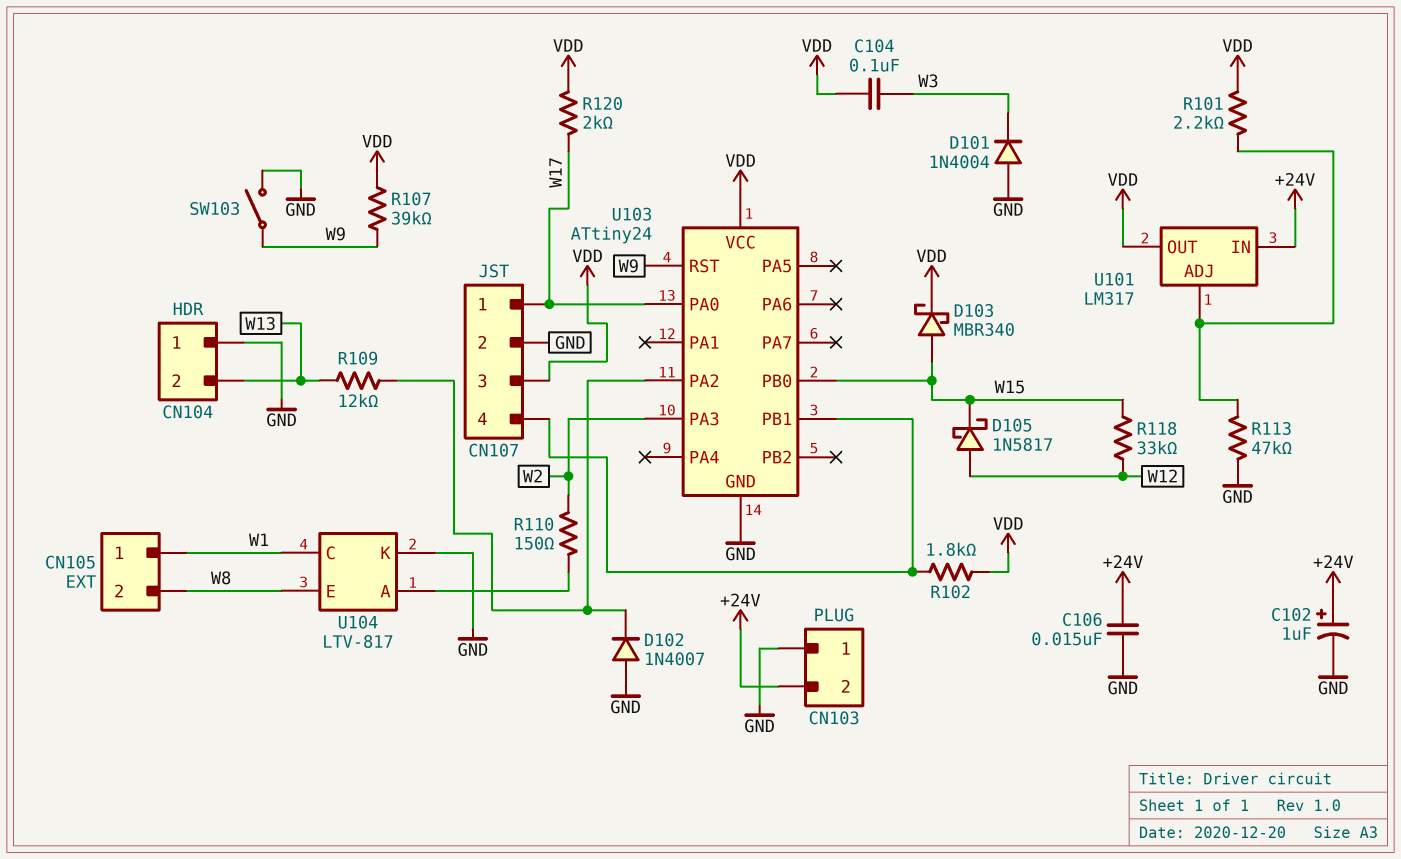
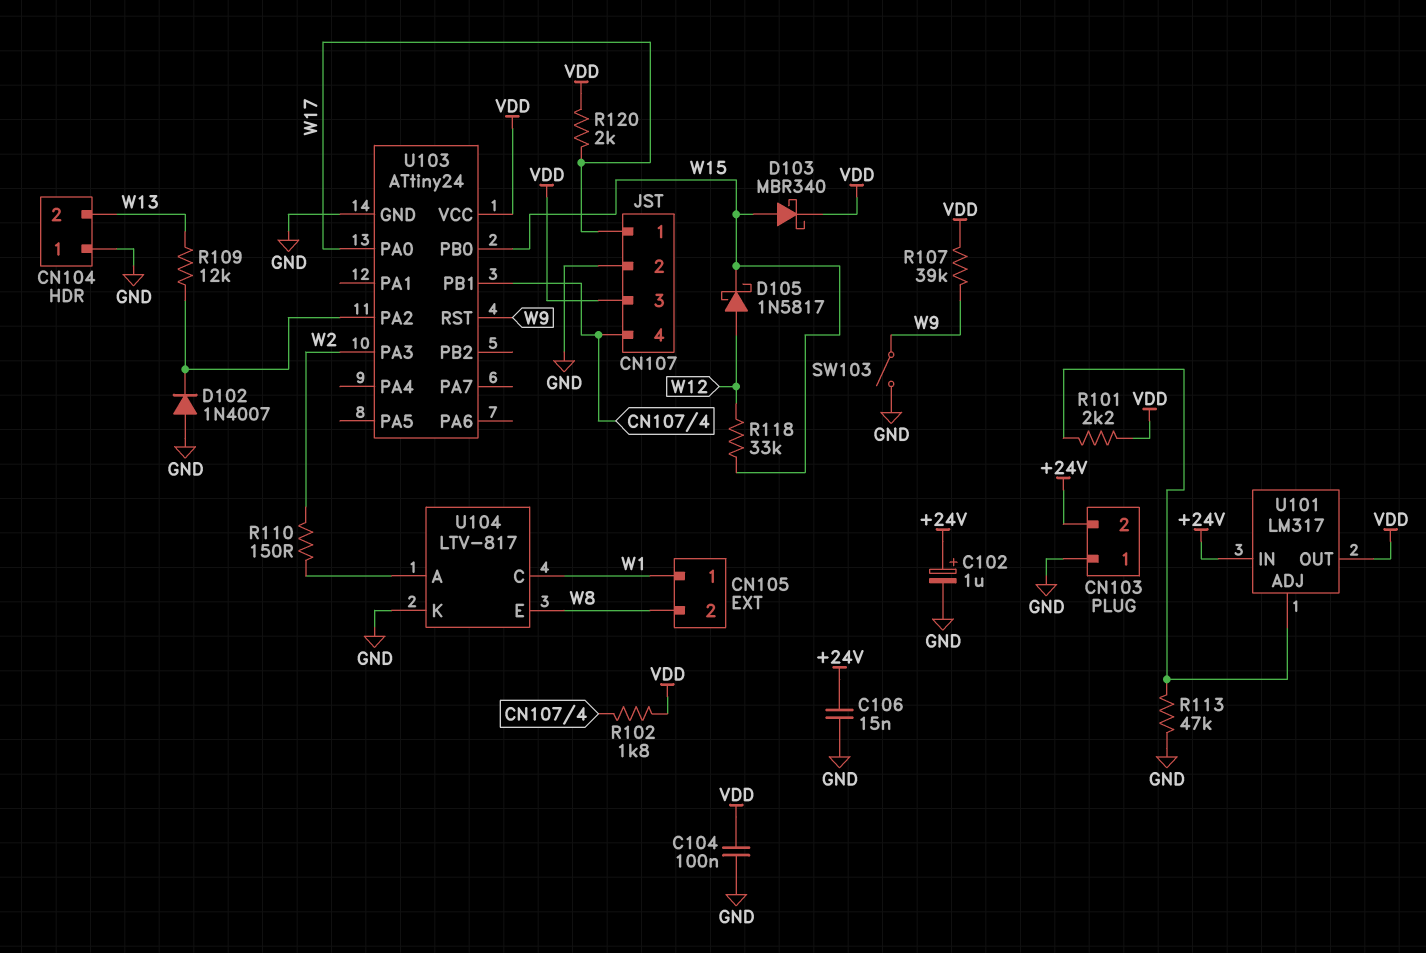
C104: 100nF (VDD, W3) -> 100nF (GND, VDD)
D101: diode 1N4004 (A GND, K W3) -> none

